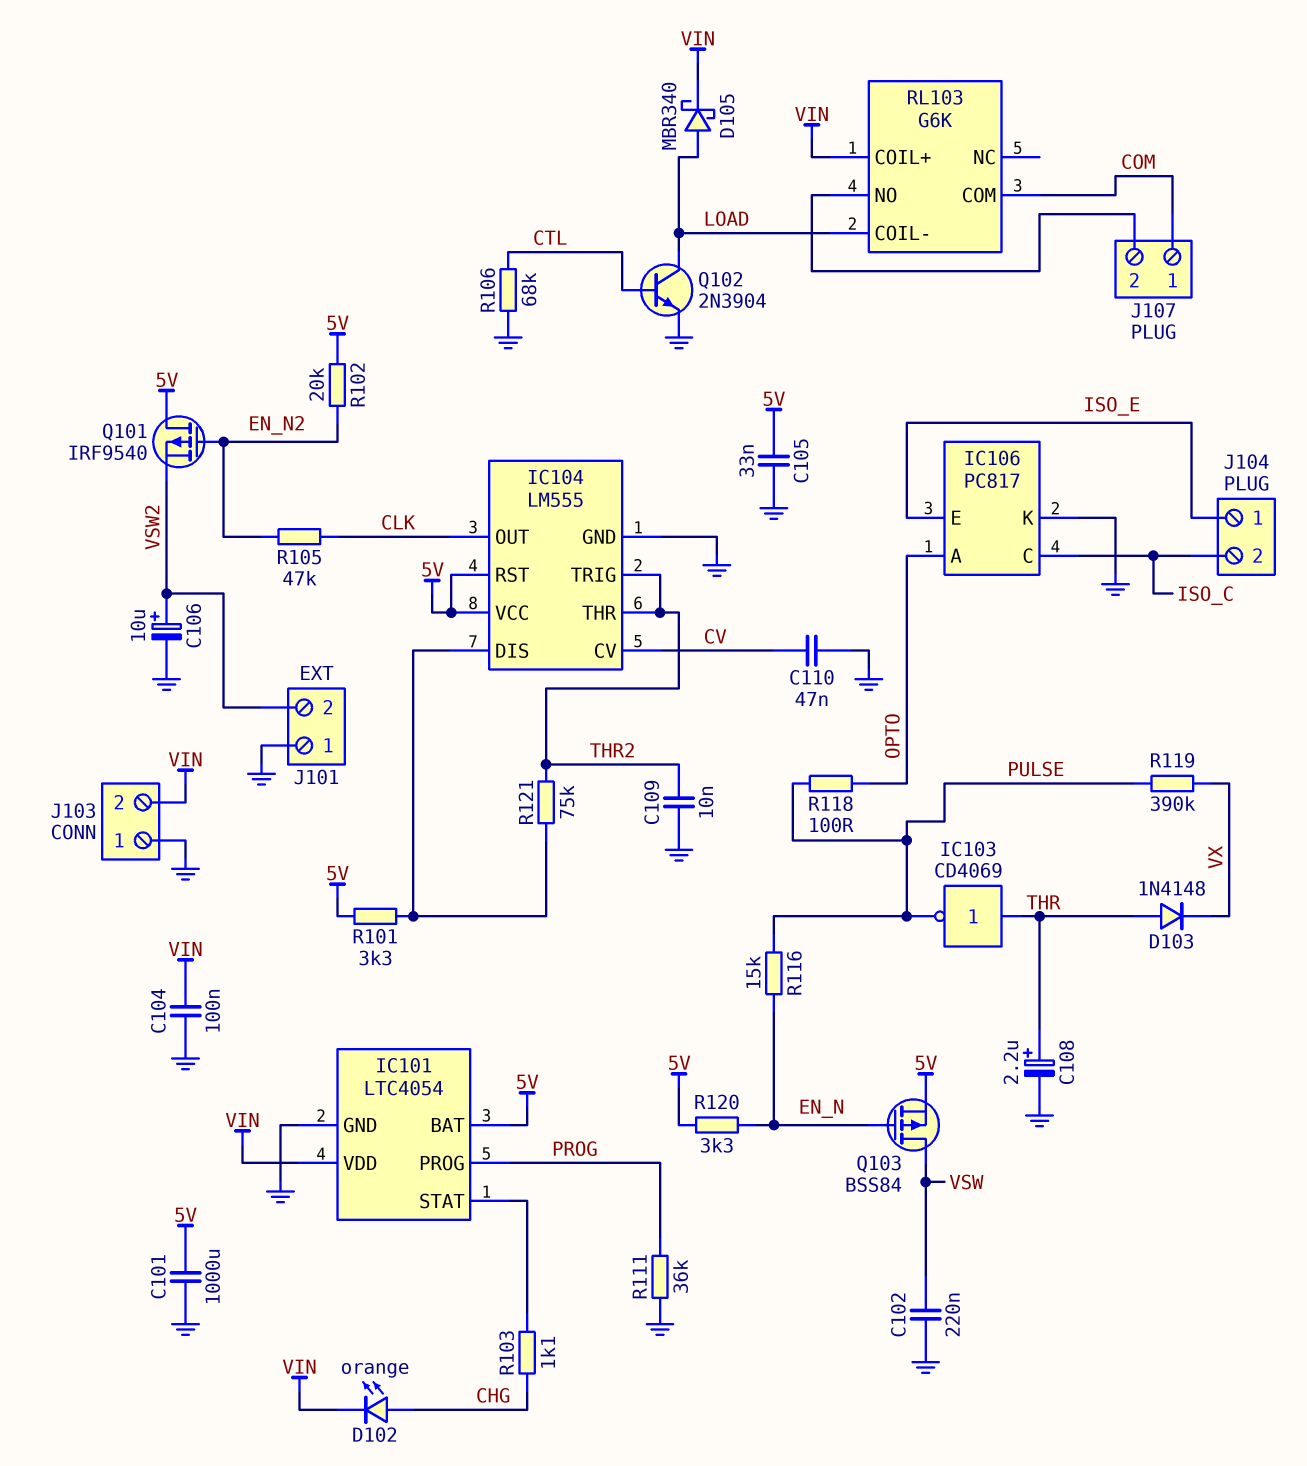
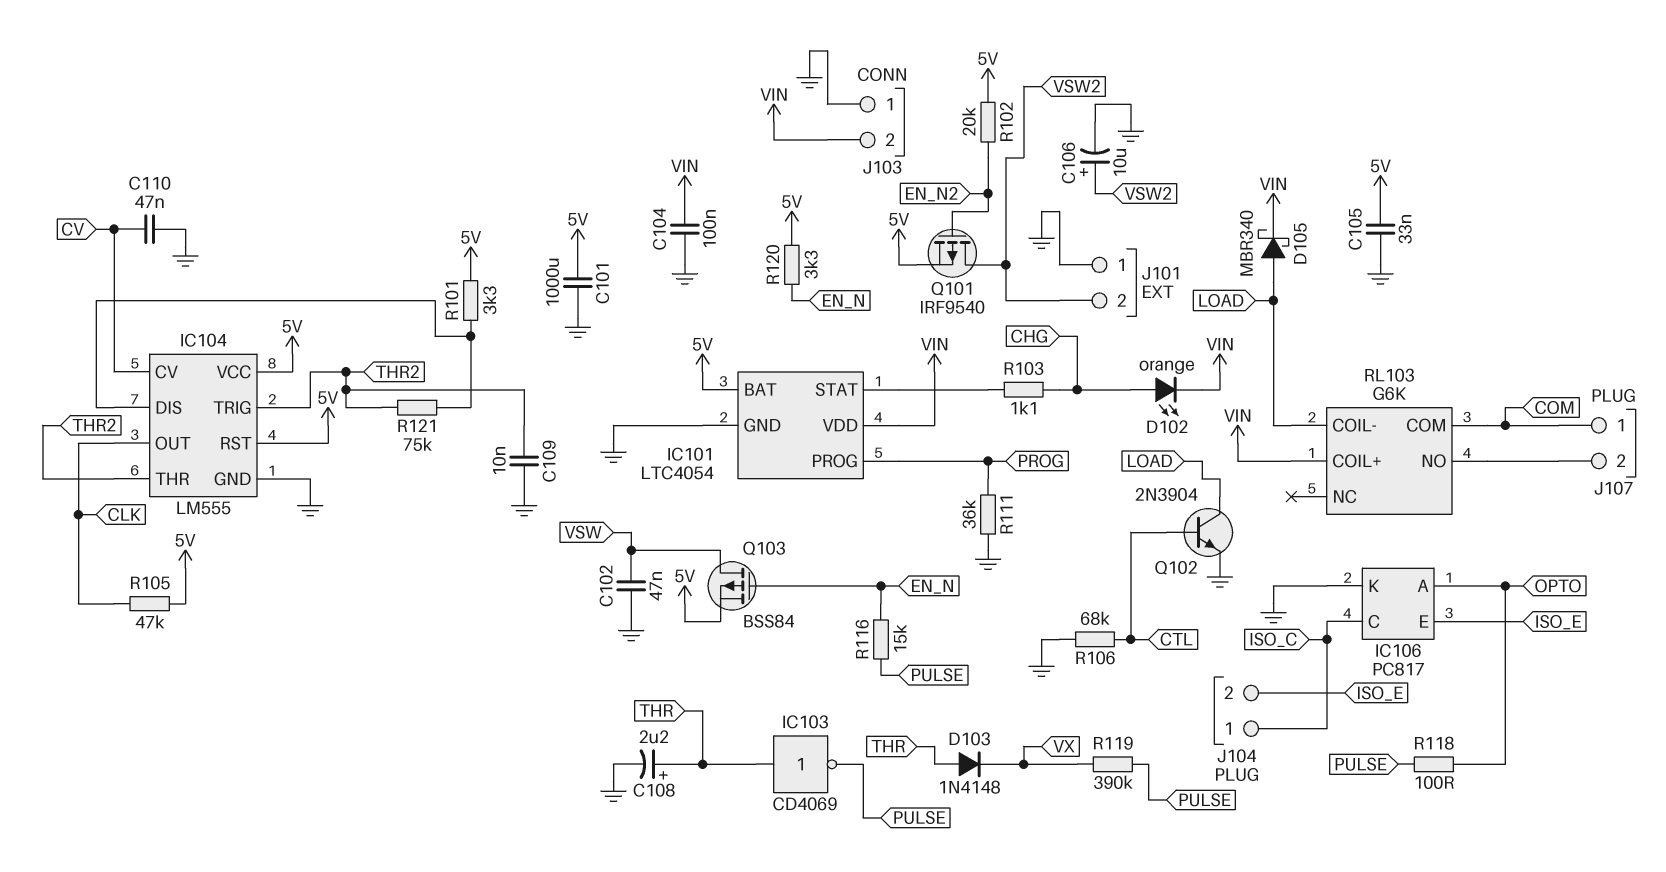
C102: 220nF (GND, VSW) -> 47nF (GND, VSW)
J104 pin 1: ISO_E -> ISO_C
J104 pin 2: ISO_C -> ISO_E
Q101: PMOS IRF9540 (G EN_N2, D 5V, S VSW2) -> PMOS IRF9540 (G EN_N2, D VSW2, S 5V)
R105: 47k (CLK, EN_N2) -> 47k (5V, CLK)

